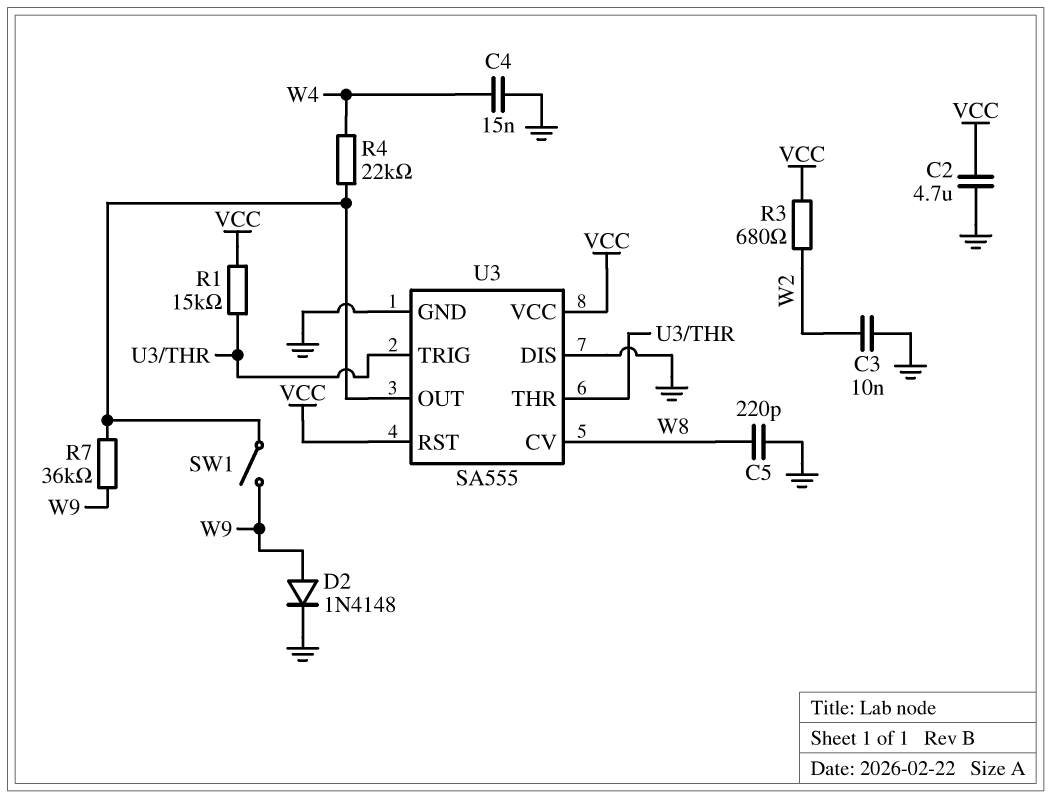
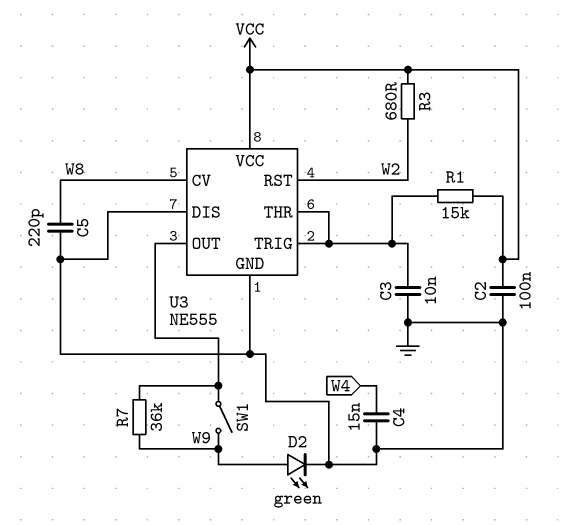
C2: 4.7uF (GND, VCC) -> 100nF (GND, VCC)
C3: 10nF (GND, W2) -> 10nF (GND, U3/THR)
D2: diode 1N4148 (A W9, K GND) -> LED green (A W9, K GND)
R4: 22k (U3/OUT, W4) -> none
U3: SA555 -> NE555
U3 pin RST: VCC -> W2

